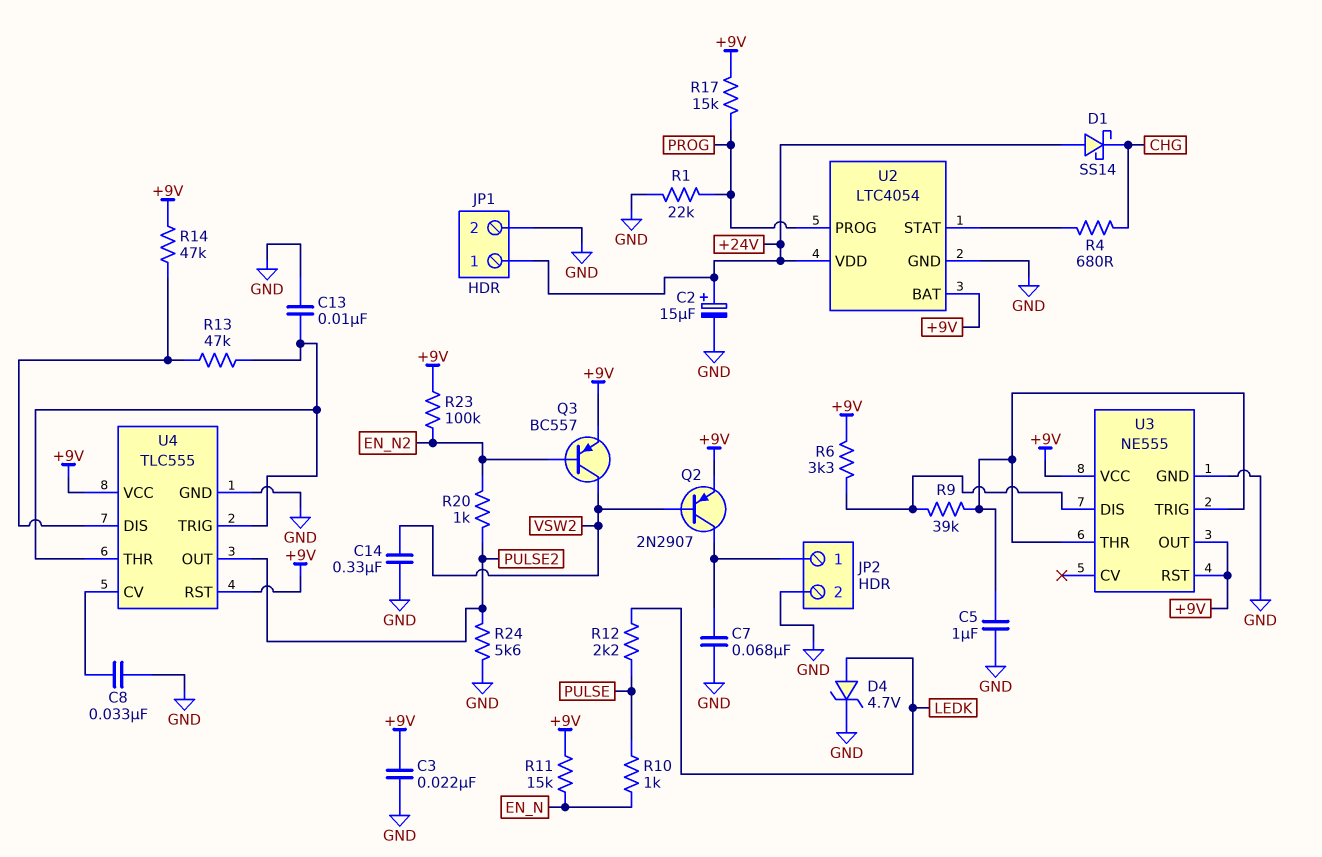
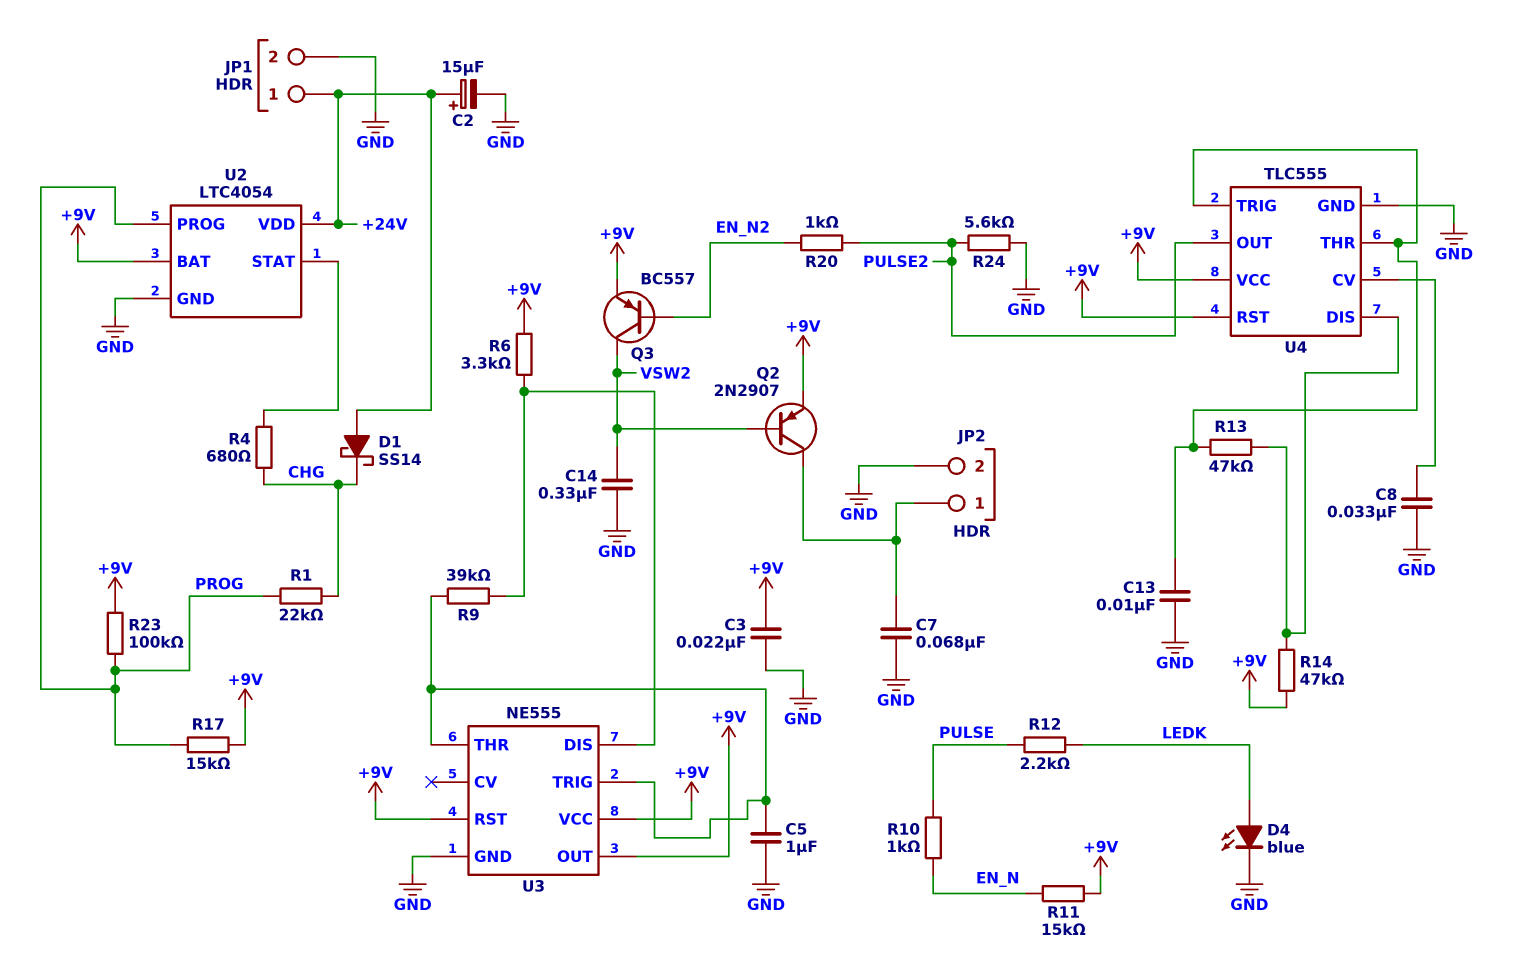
D4: zener 4.7V (A LEDK, K GND) -> LED blue (A LEDK, K GND)
R1: 22k (GND, PROG) -> 22k (CHG, PROG)
R23: 100k (+9V, EN_N2) -> 100k (+9V, PROG)

